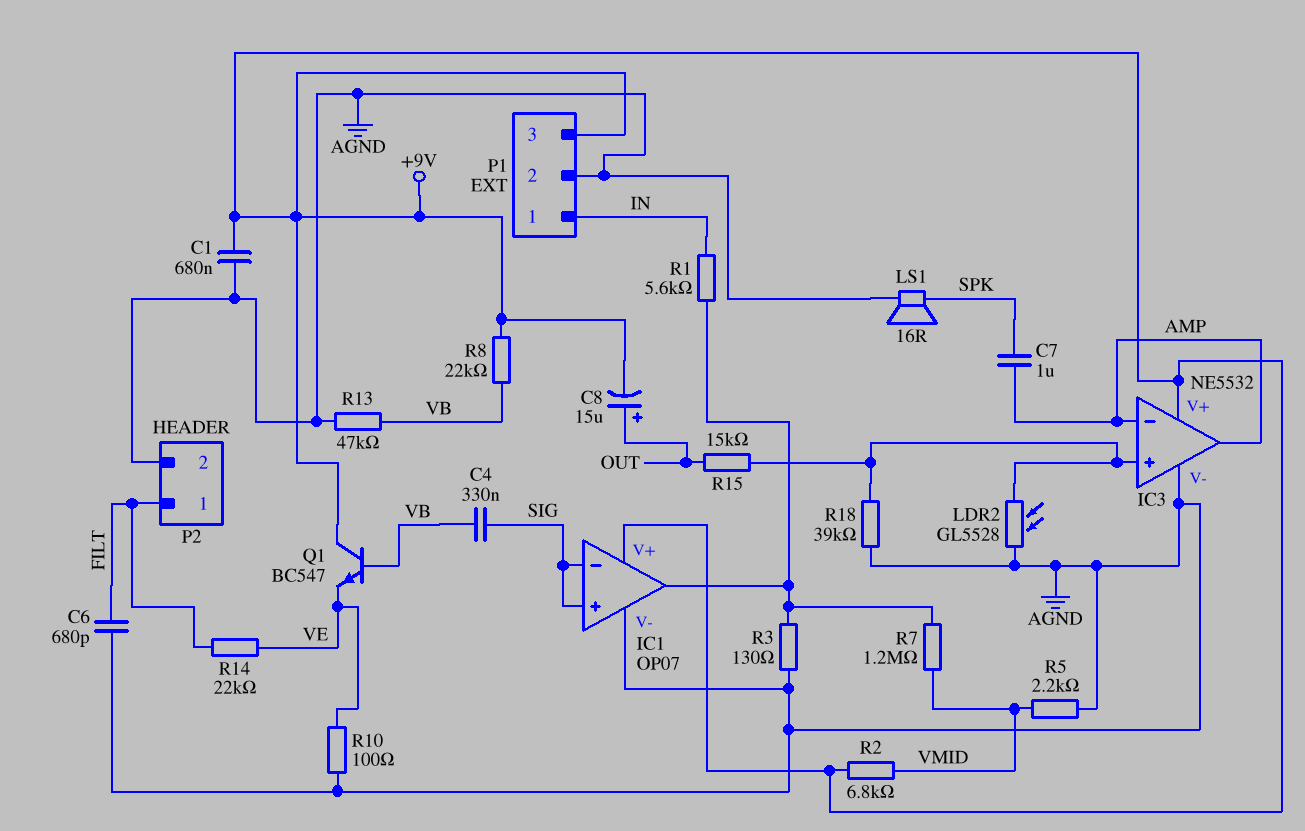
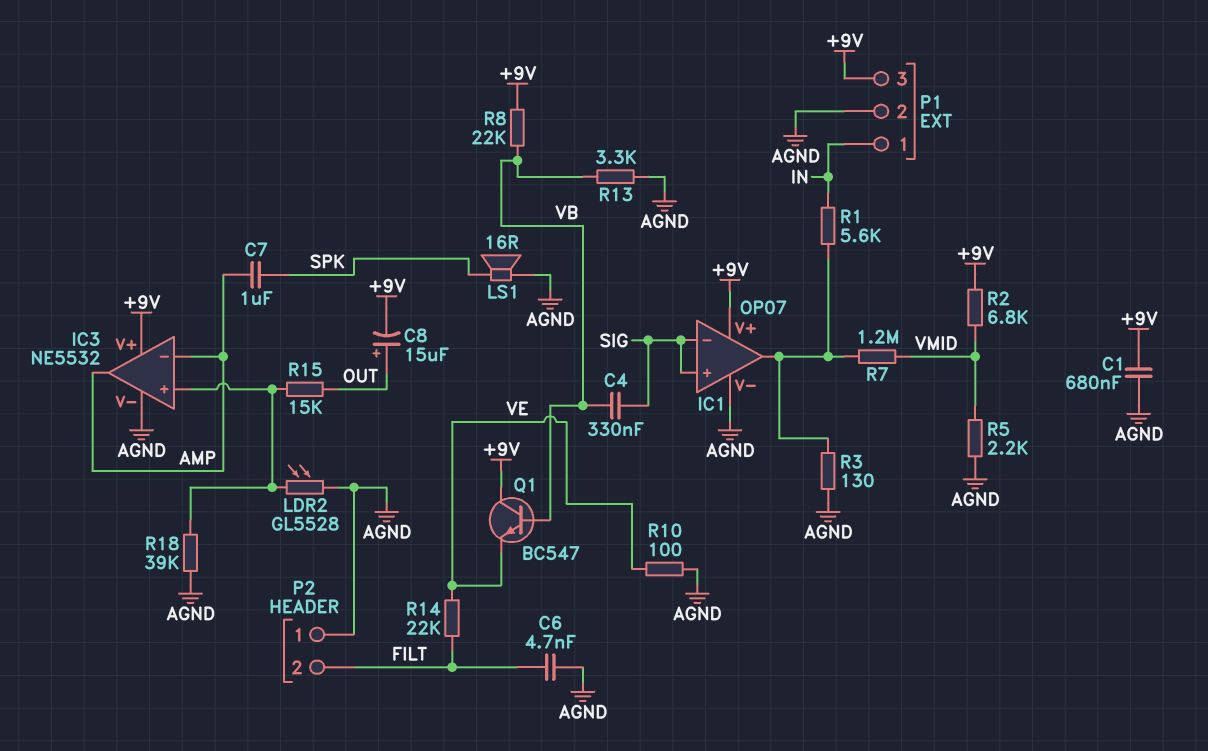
C6: 680pF (AGND, FILT) -> 4.7nF (AGND, FILT)
P2 pin 1: FILT -> AGND
P2 pin 2: AGND -> FILT
R13: 47k (AGND, VB) -> 3.3k (AGND, VB)

